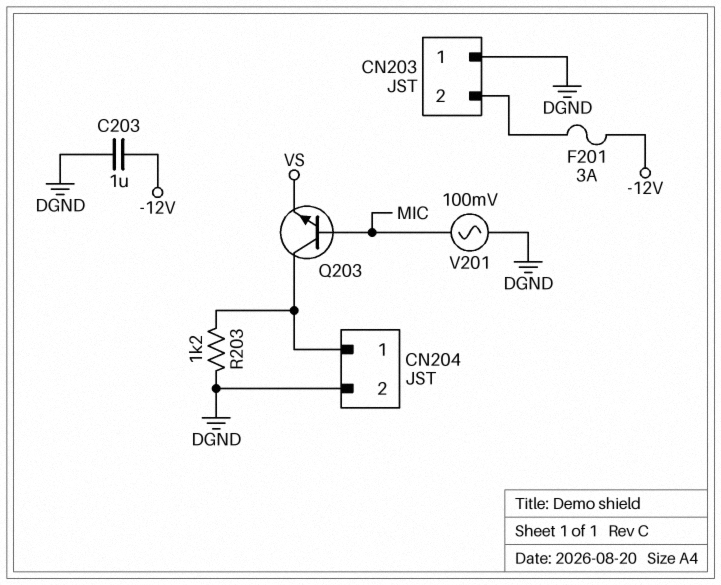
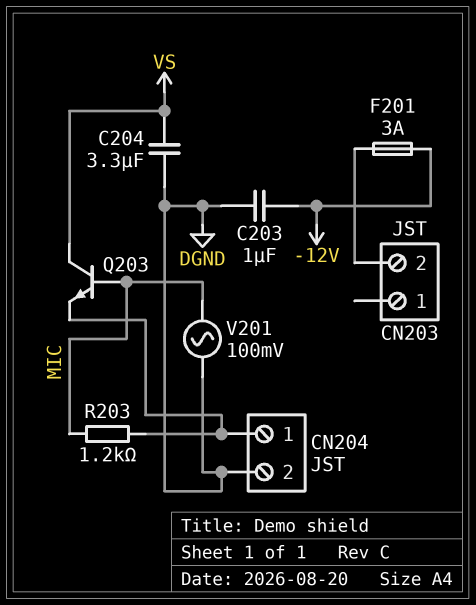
C204: none -> 3.3uF (DGND, VS)
CN203 pin 1: DGND -> none
Q203: NPN (B MIC, C CN204/1, E VS) -> NPN (B MIC, C VS, E CN204/1)
R203: 1.2k (CN204/1, DGND) -> 1.2k (CN204/1, MIC)

